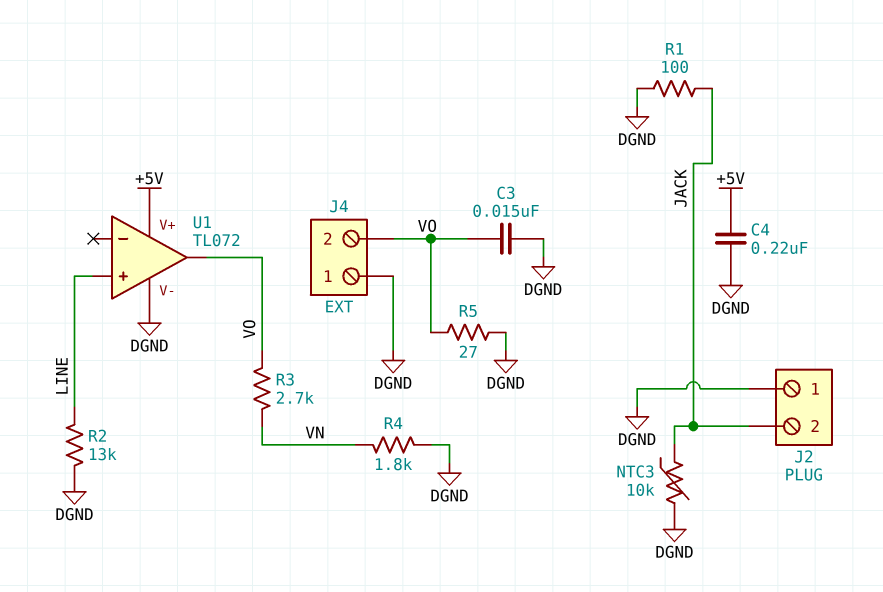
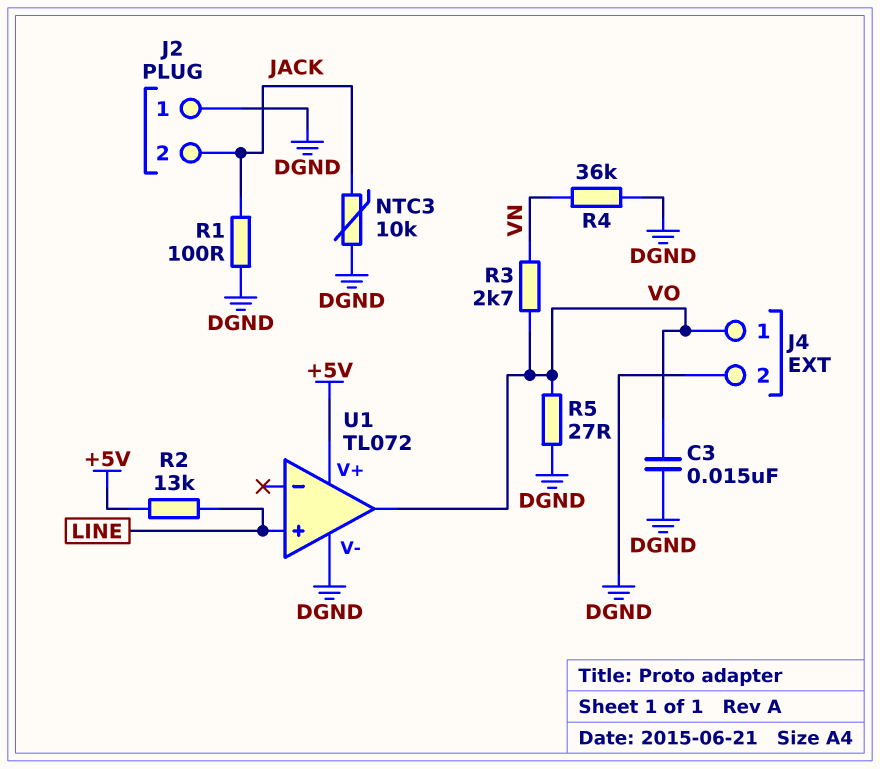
C4: 220nF (+5V, DGND) -> none
J4 pin 1: DGND -> VO
J4 pin 2: VO -> DGND
R2: 13k (DGND, LINE) -> 13k (+5V, LINE)
R4: 1.8k (DGND, VN) -> 36k (DGND, VN)

